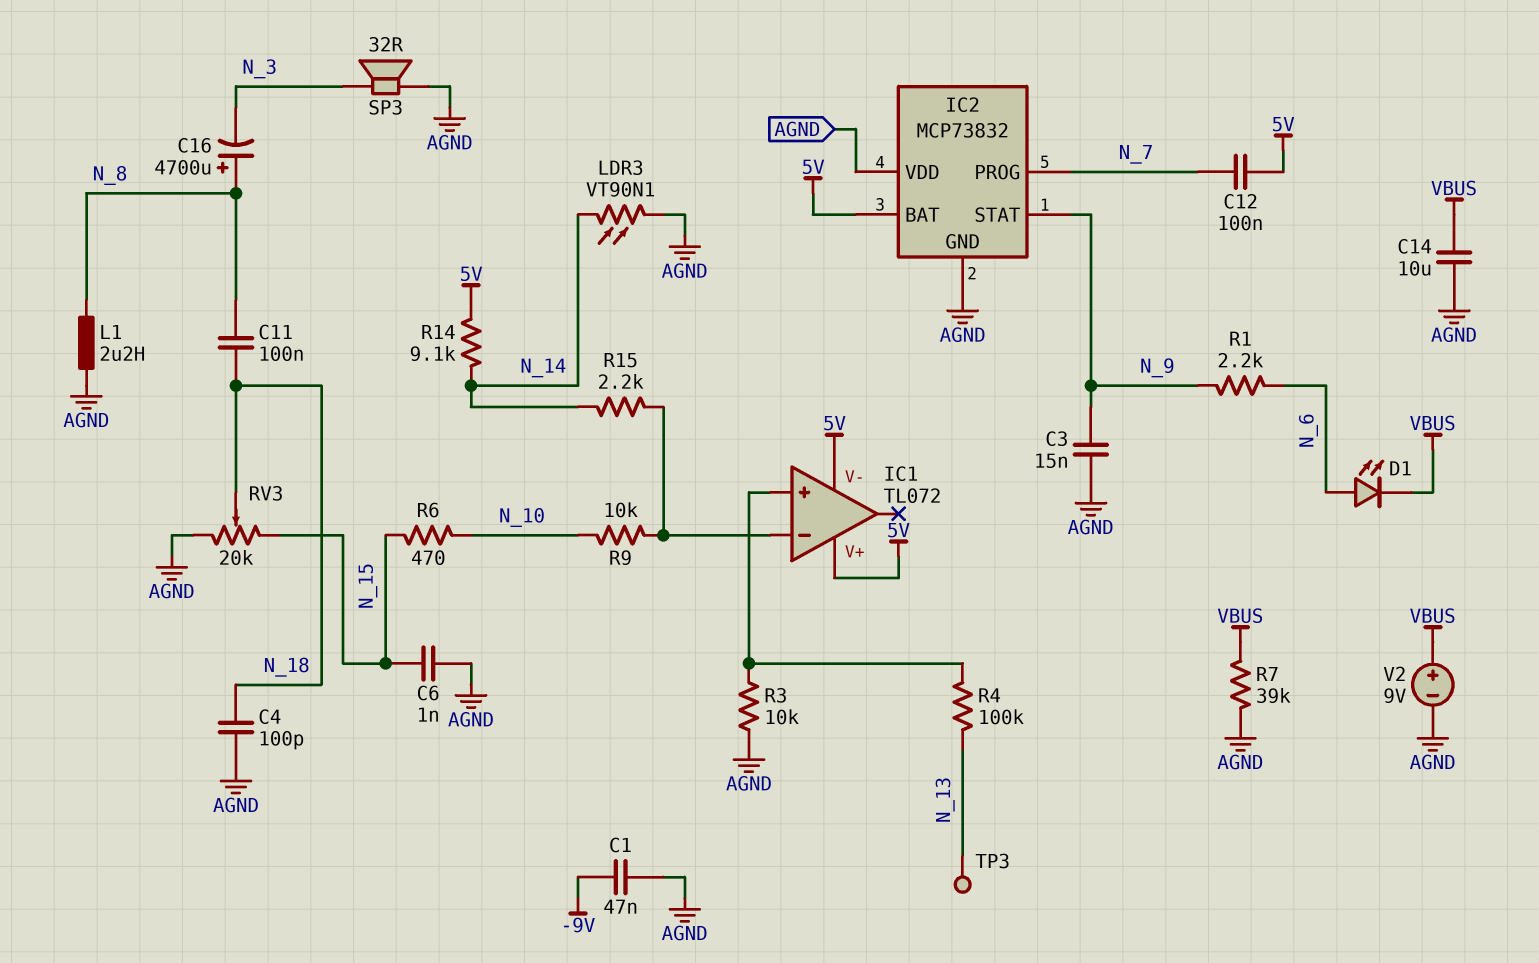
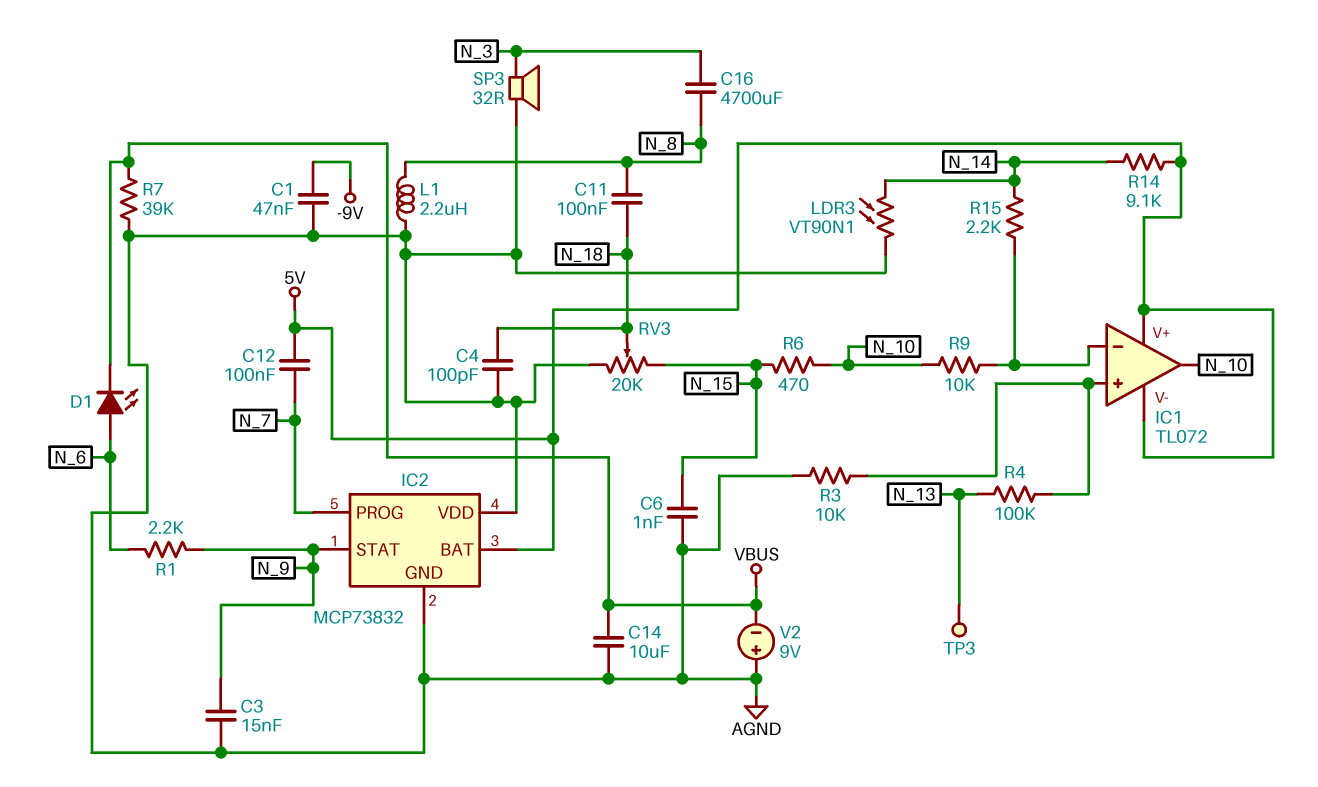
C16: 4700uF (plus N_8, minus N_3) -> 4700uF (N_3, N_8)
IC1 pin out: none -> N_10
V2: 9V (plus VBUS, minus AGND) -> 9V (plus AGND, minus VBUS)

